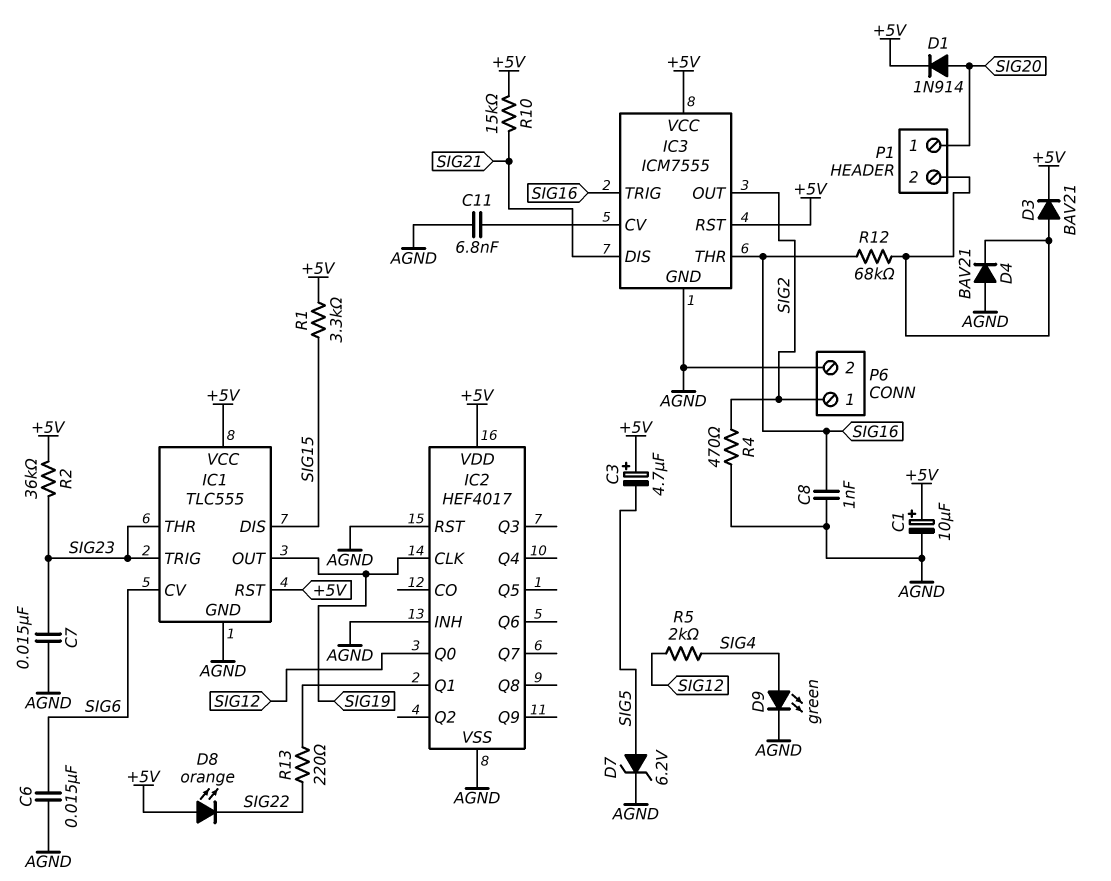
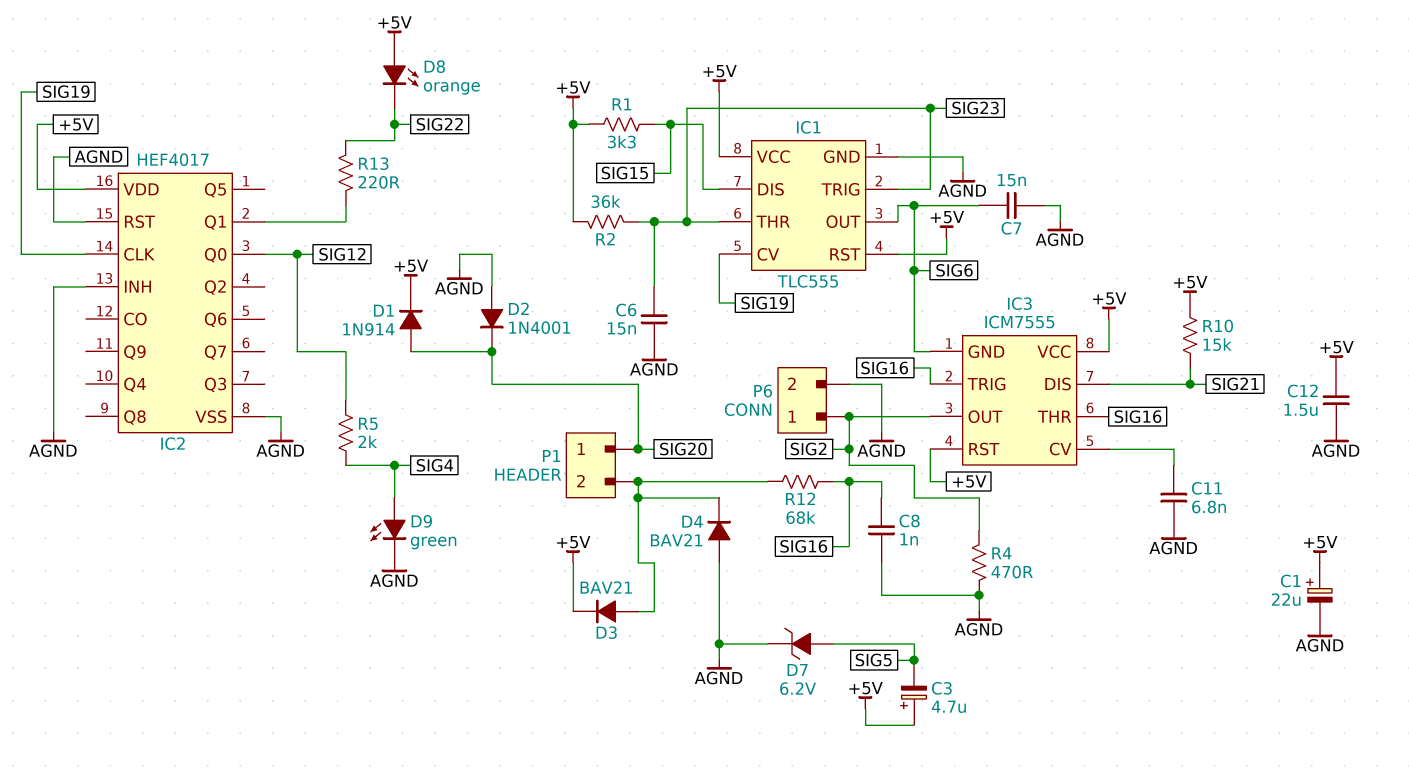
C1: 10uF (plus +5V, minus AGND) -> 22uF (plus +5V, minus AGND)
C6: 15nF (AGND, SIG6) -> 15nF (AGND, SIG23)
C7: 15nF (AGND, SIG23) -> 15nF (AGND, SIG6)
C12: none -> 1.5uF (+5V, AGND)
D2: none -> diode 1N4001 (A AGND, K SIG20)
IC1 pin CV: SIG6 -> SIG19
IC1 pin OUT: SIG19 -> SIG6
IC3 pin GND: AGND -> SIG6

